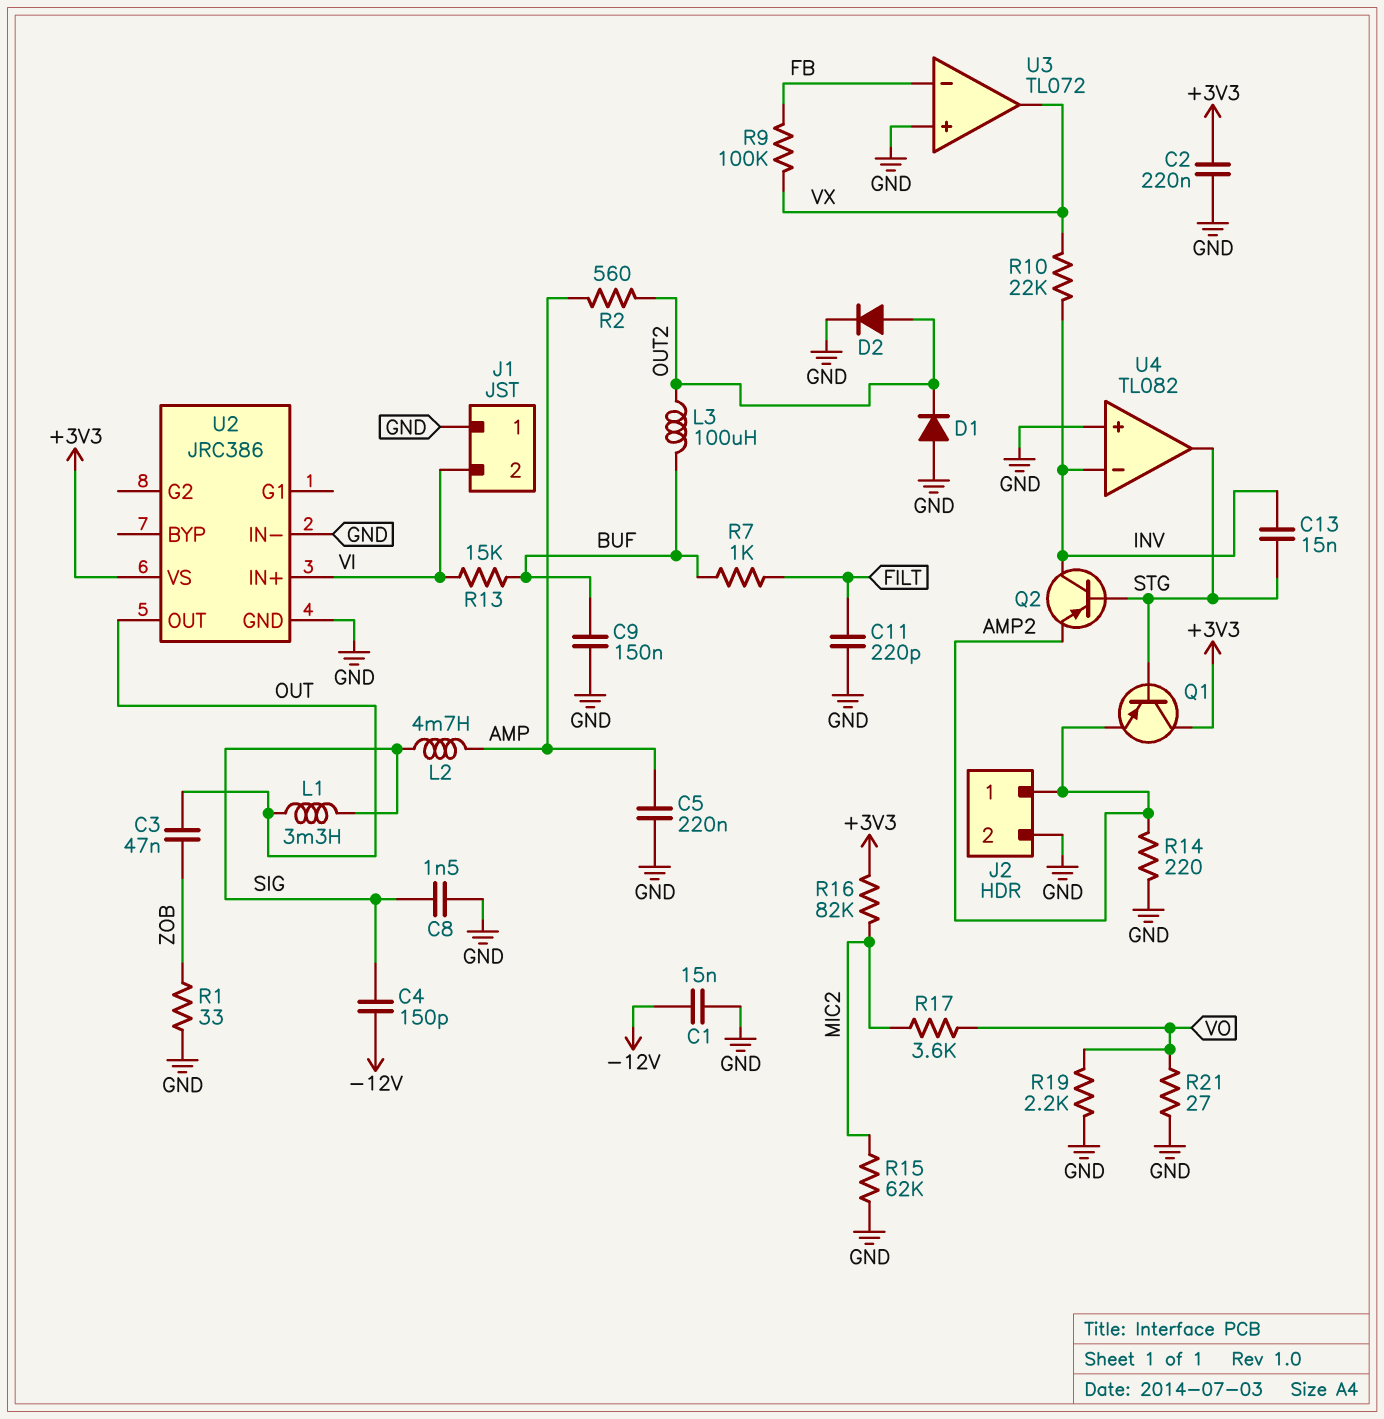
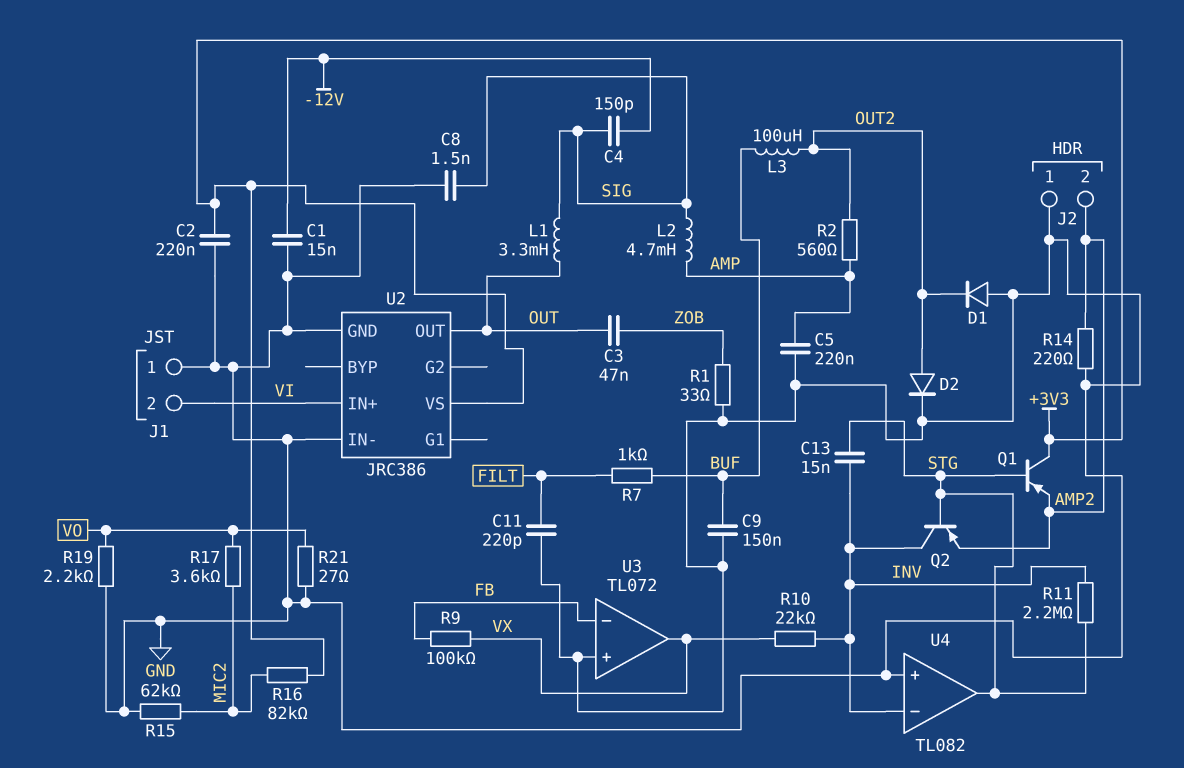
J2 pin 1: AMP2 -> GND
J2 pin 2: GND -> AMP2
R11: none -> 2.2M (INV, STG)
R13: 15k (BUF, VI) -> none

